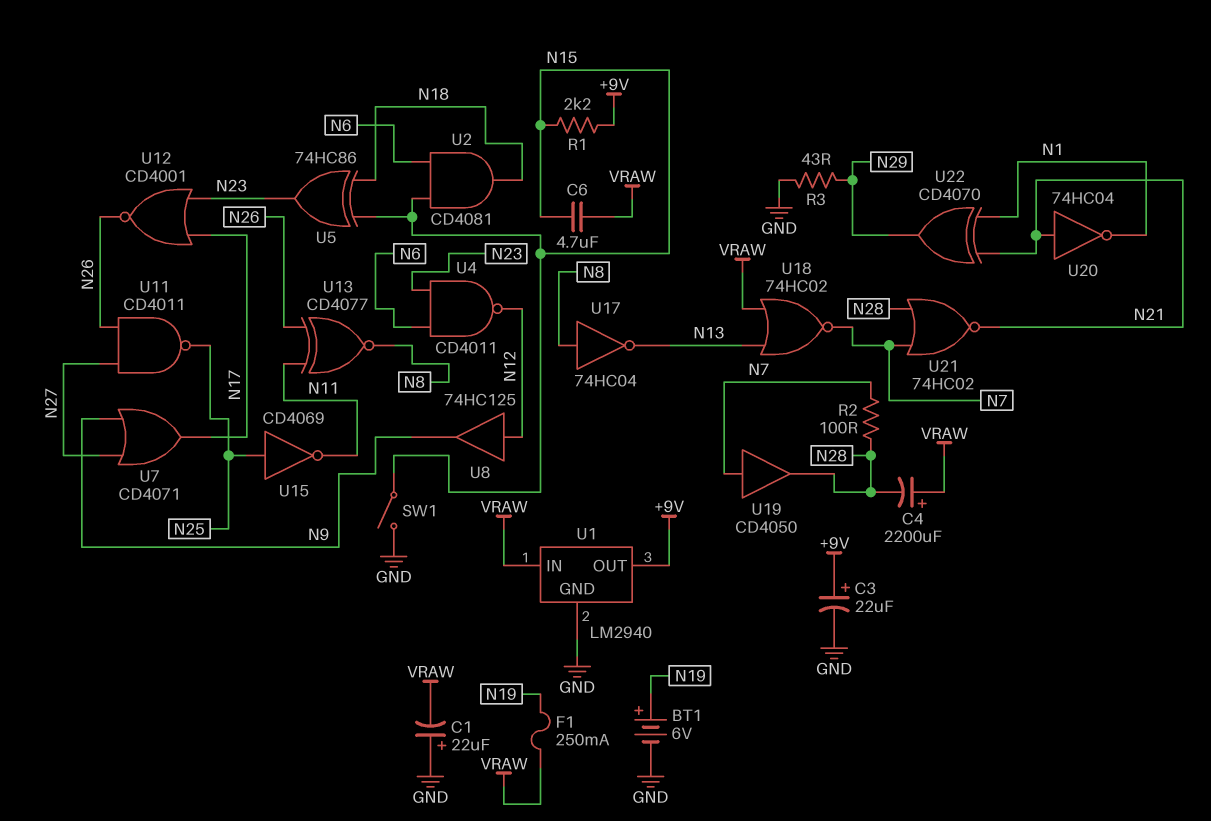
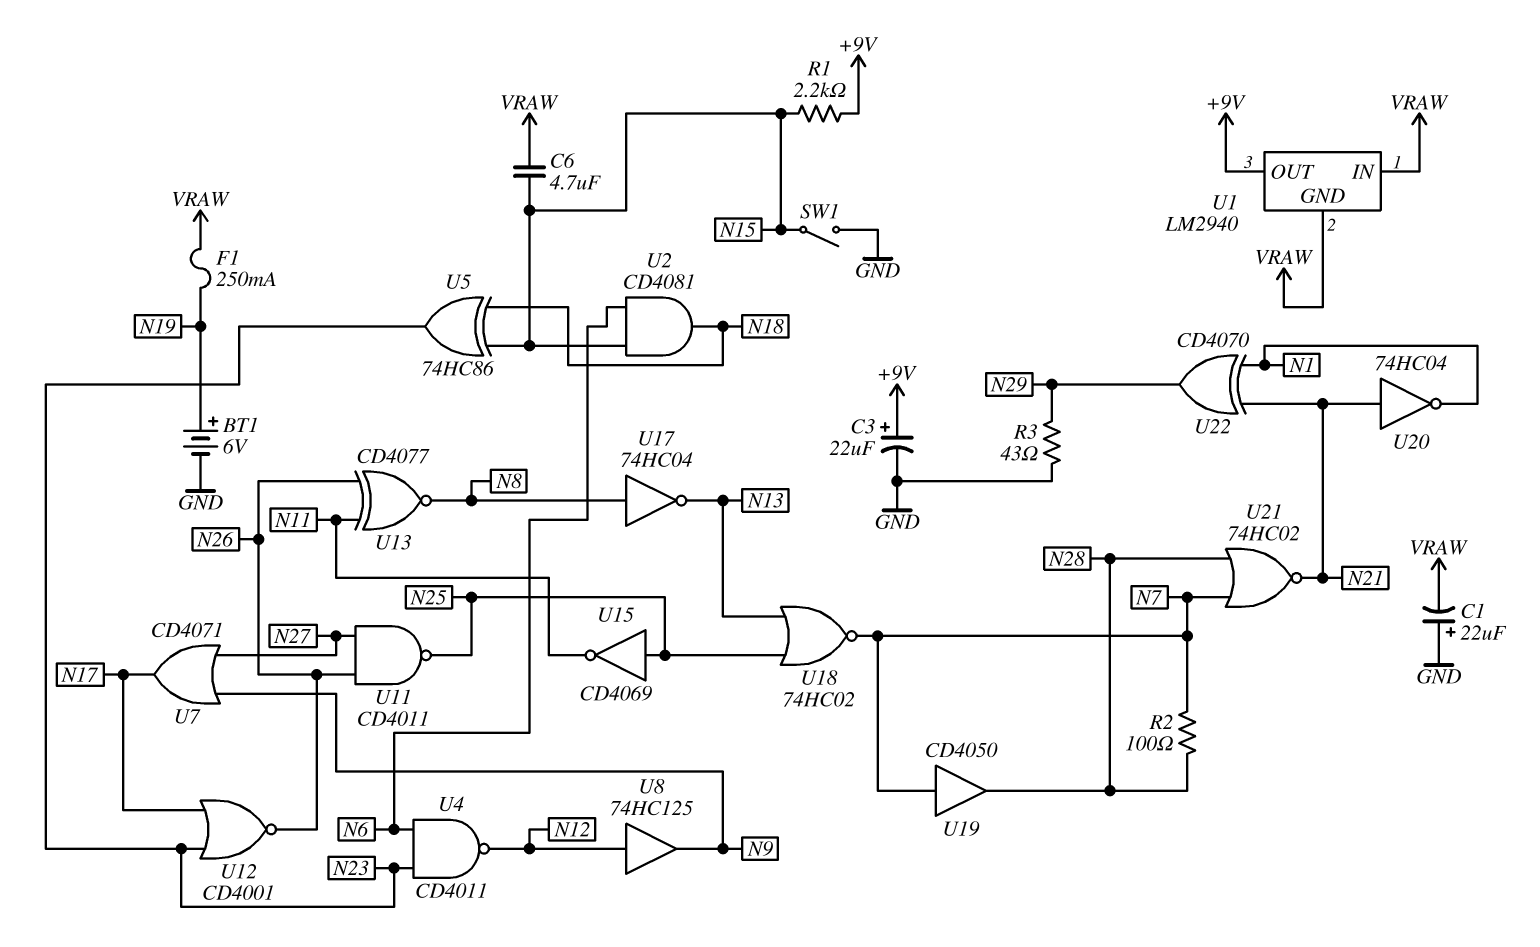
C4: 2200uF (plus VRAW, minus N28) -> none
U1 pin GND: GND -> VRAW
U18: NOR 74HC02 (in N13, in VRAW, out N7) -> NOR 74HC02 (in N13, in N25, out N7)

